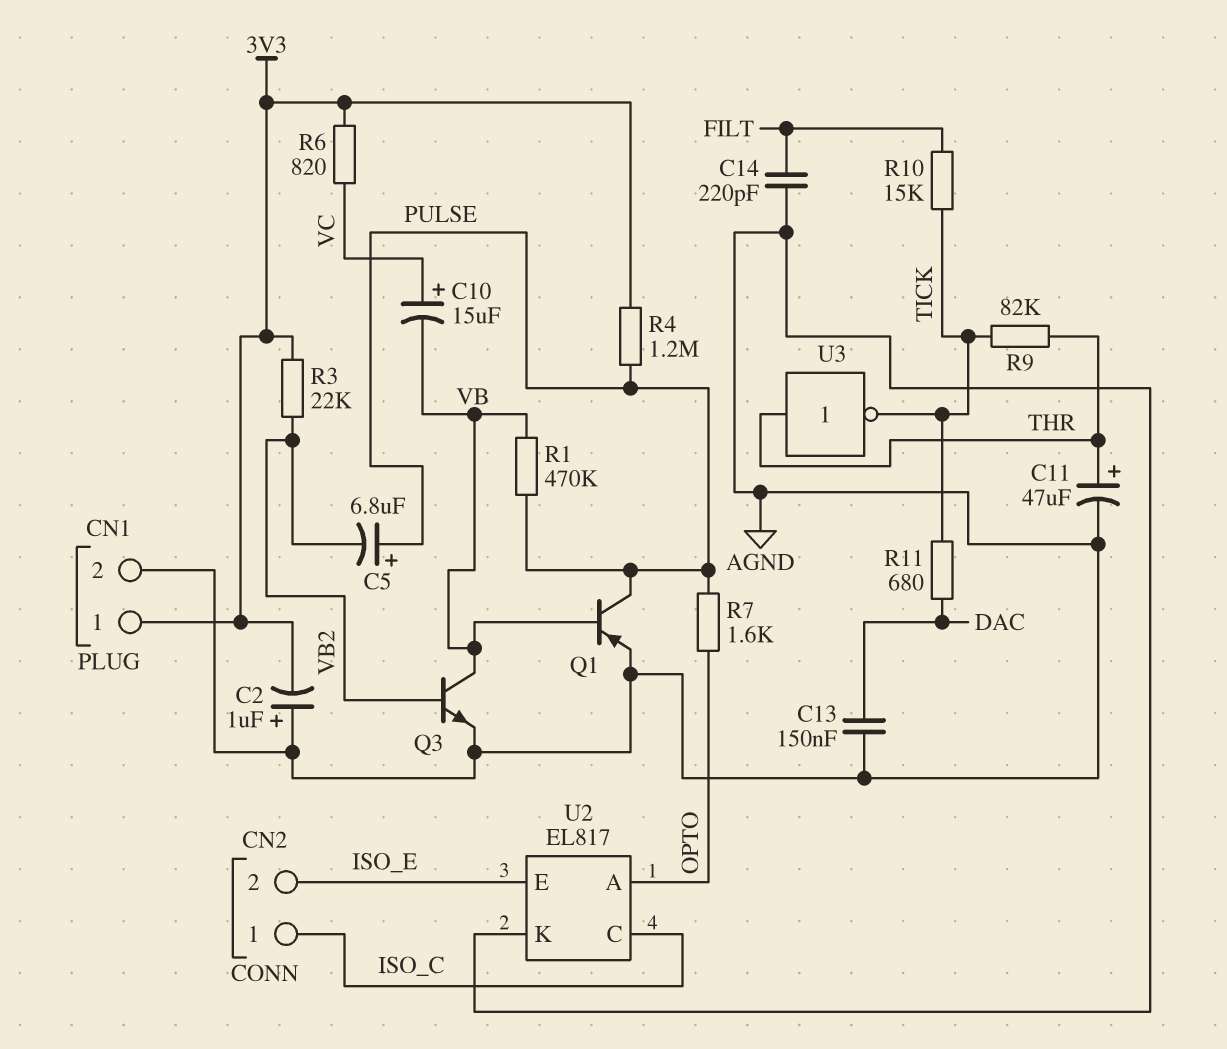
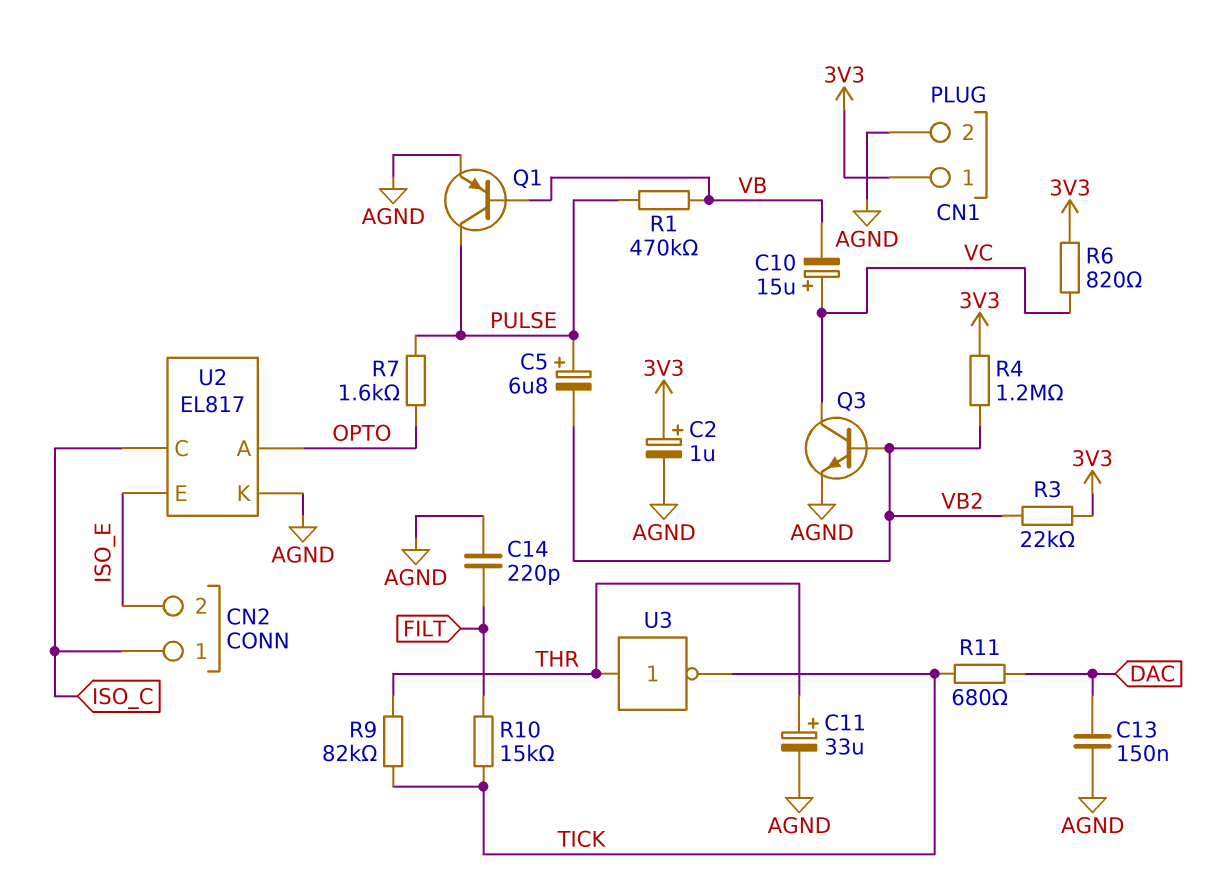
C2: 1uF (plus AGND, minus 3V3) -> 1uF (plus 3V3, minus AGND)
C11: 47uF (plus THR, minus AGND) -> 33uF (plus THR, minus AGND)
Q3: NPN (B VB2, C VB, E AGND) -> NPN (B VB2, C VC, E AGND)
R4: 1.2M (3V3, PULSE) -> 1.2M (3V3, VB2)

